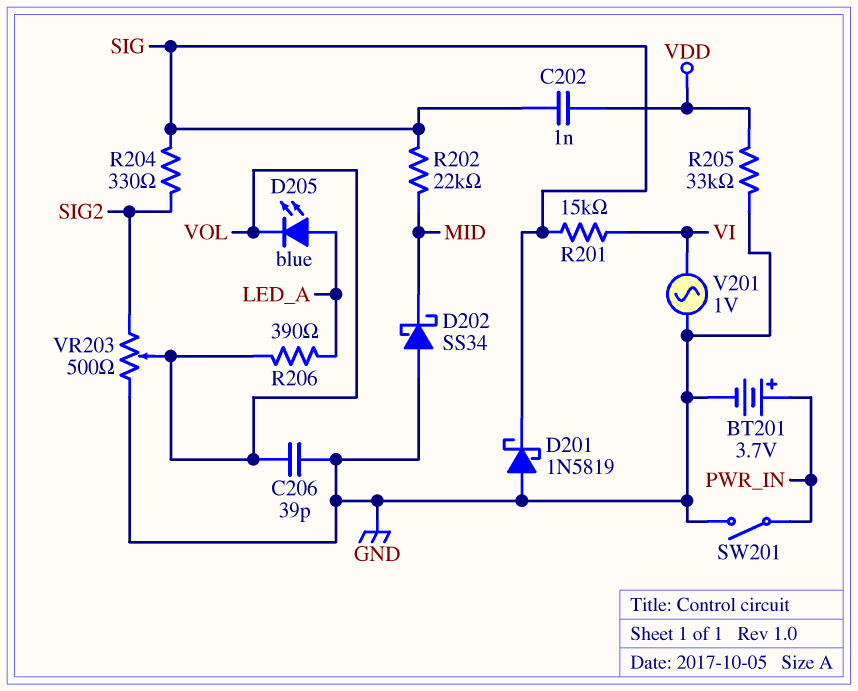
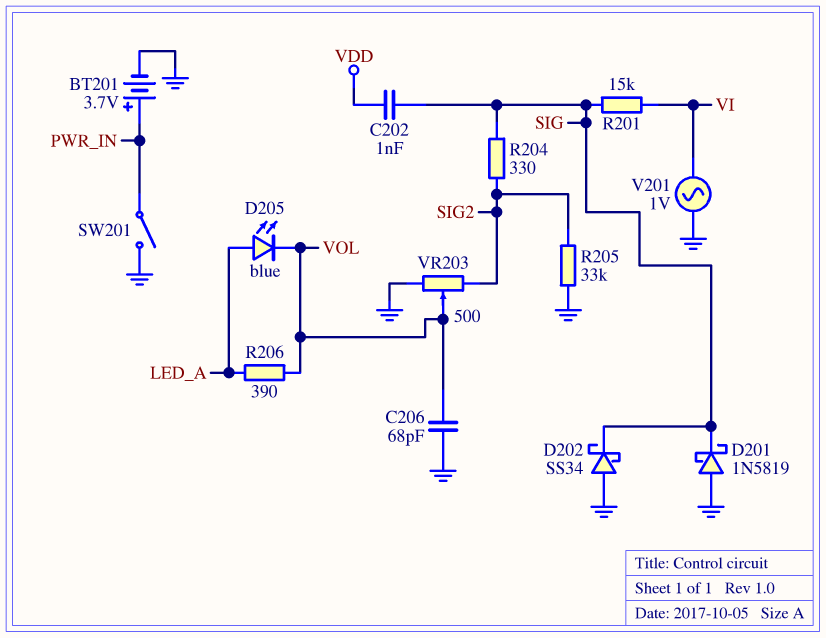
C206: 39pF (GND, VOL) -> 68pF (GND, VOL)
D202: schottky SS34 (A GND, K MID) -> schottky SS34 (A GND, K SIG)
R202: 22k (MID, SIG) -> none
R205: 33k (GND, VDD) -> 33k (GND, SIG2)

